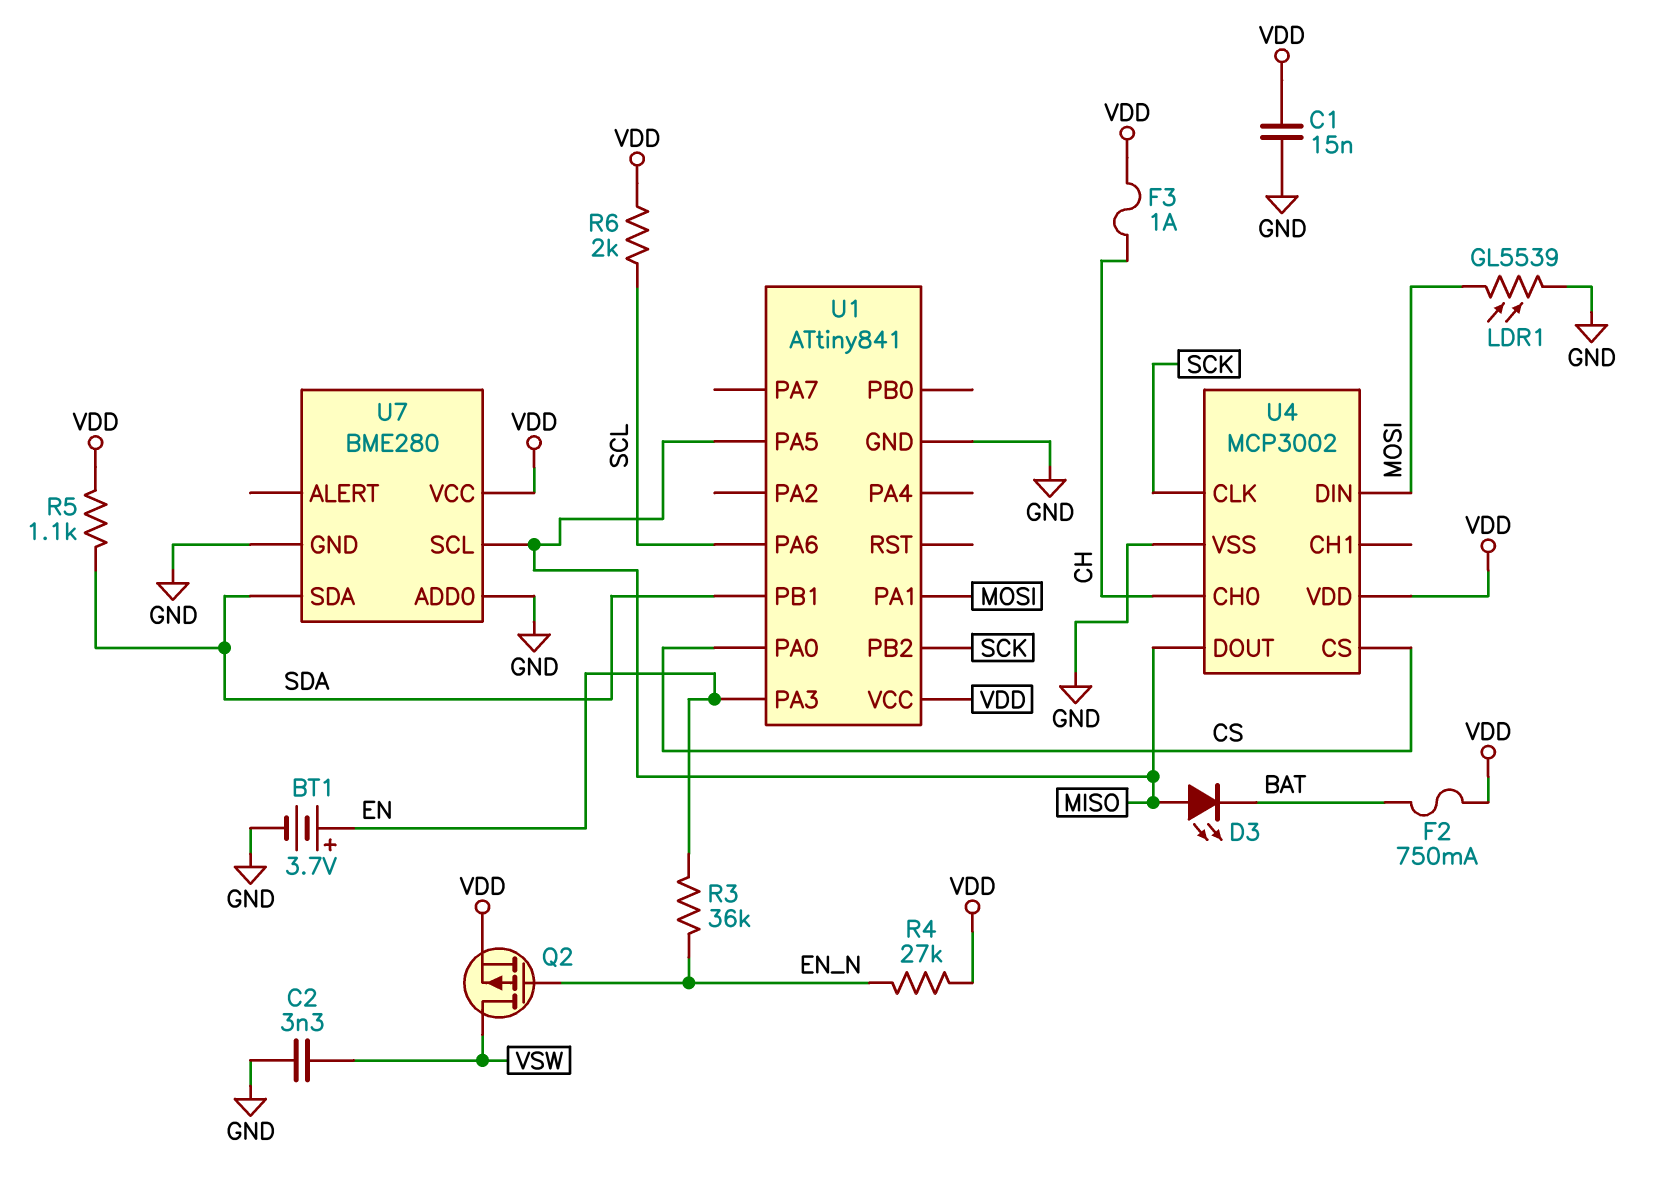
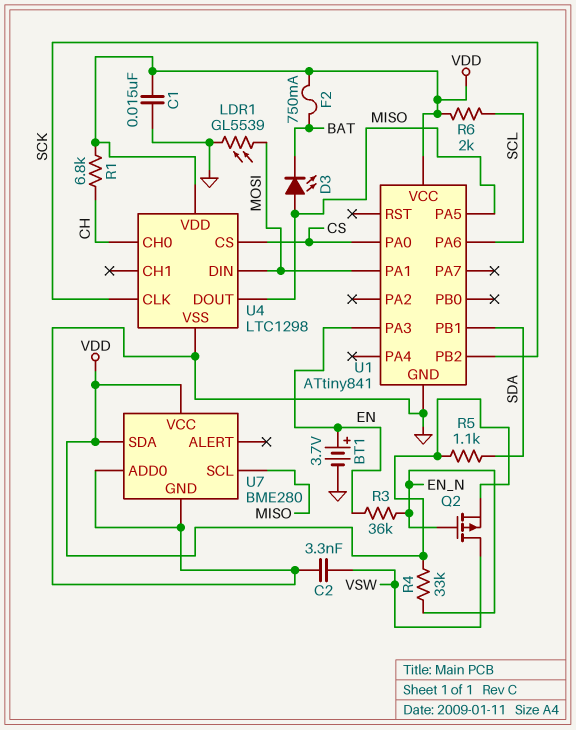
F3: 1A (CH, VDD) -> none
R1: none -> 6.8k (CH, VDD)
R4: 27k (EN_N, VDD) -> 33k (EN_N, VDD)
U4: MCP3002 -> LTC1298
U7 pin SDA: SDA -> VDD

